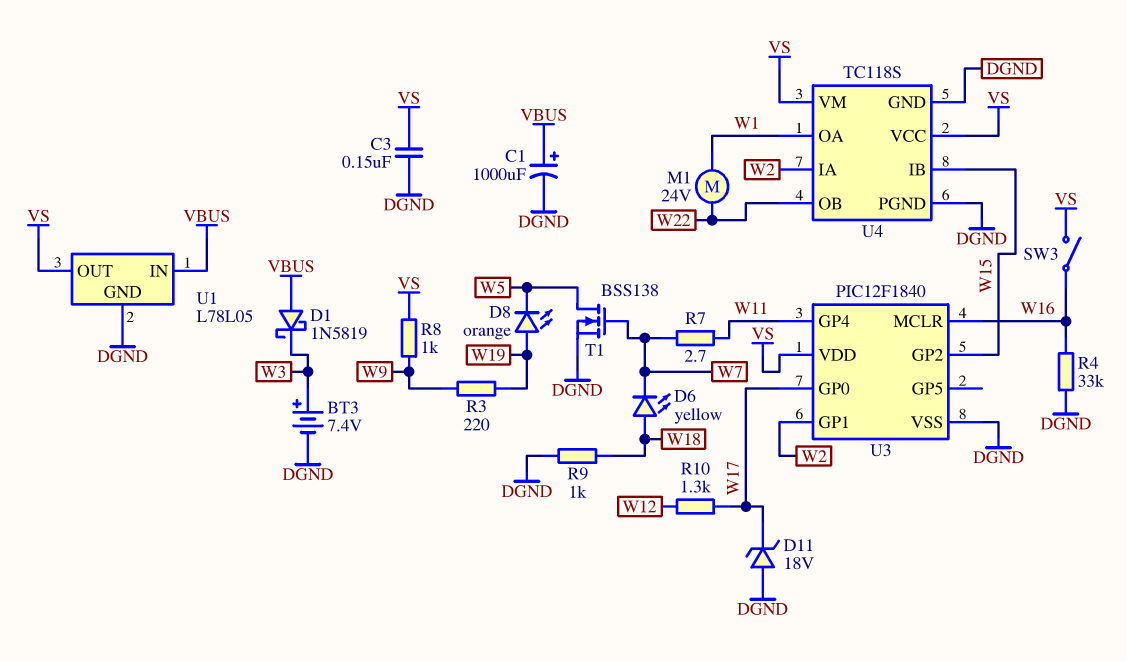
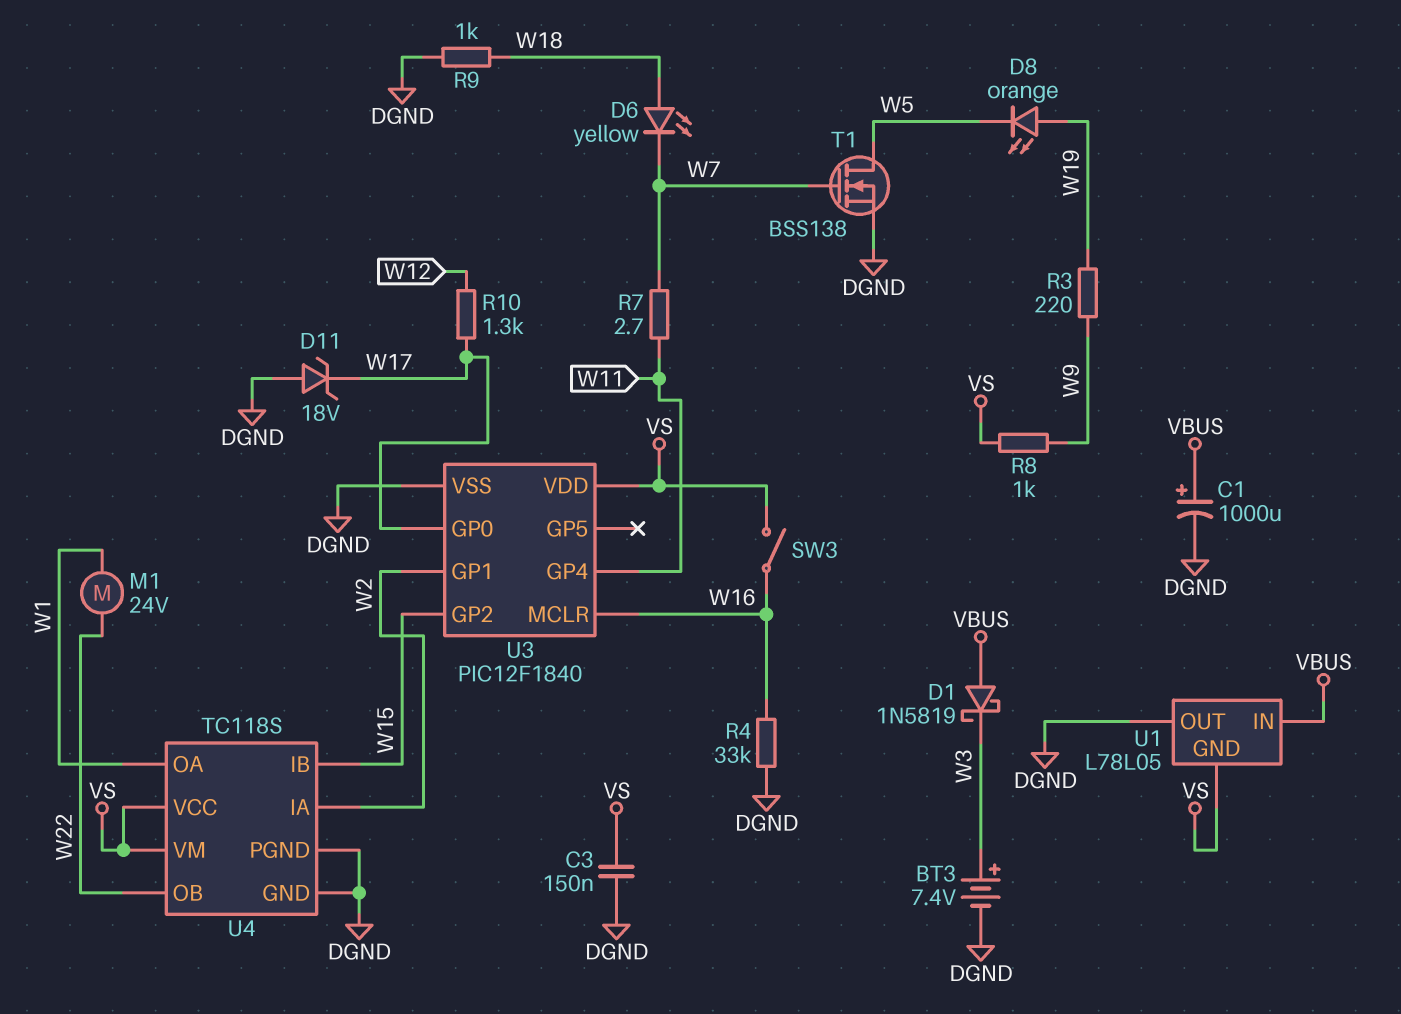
U1 pin GND: DGND -> VS
U1 pin OUT: VS -> DGND

